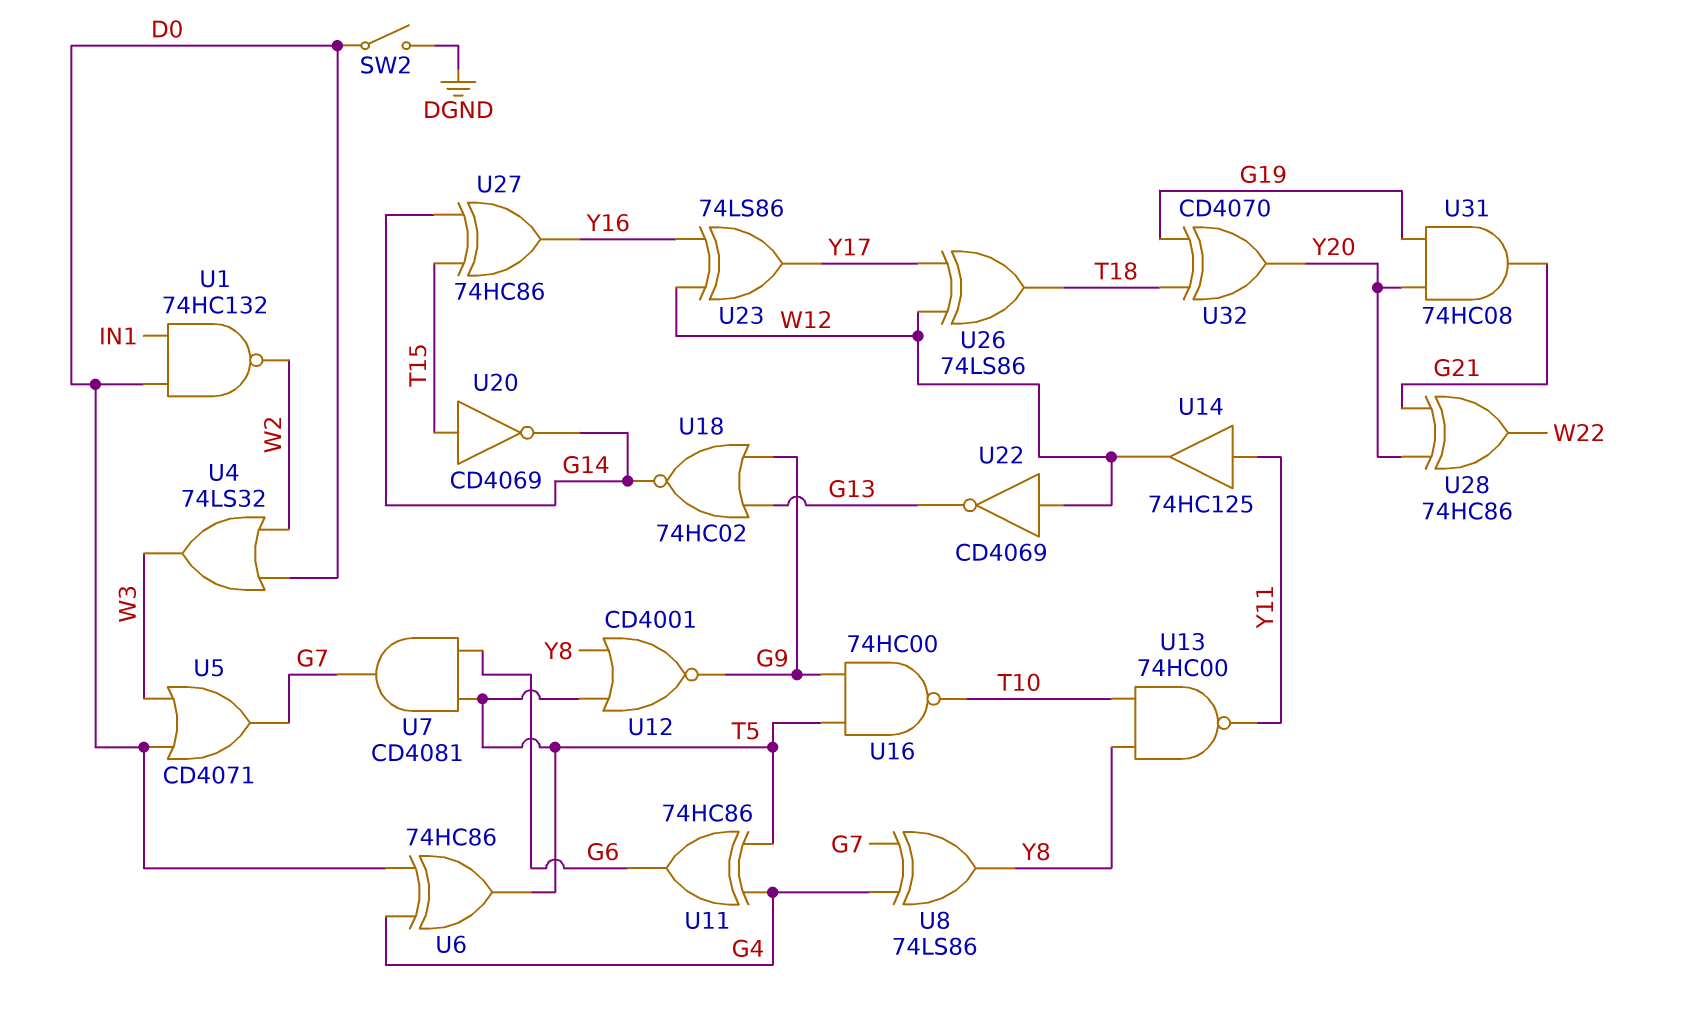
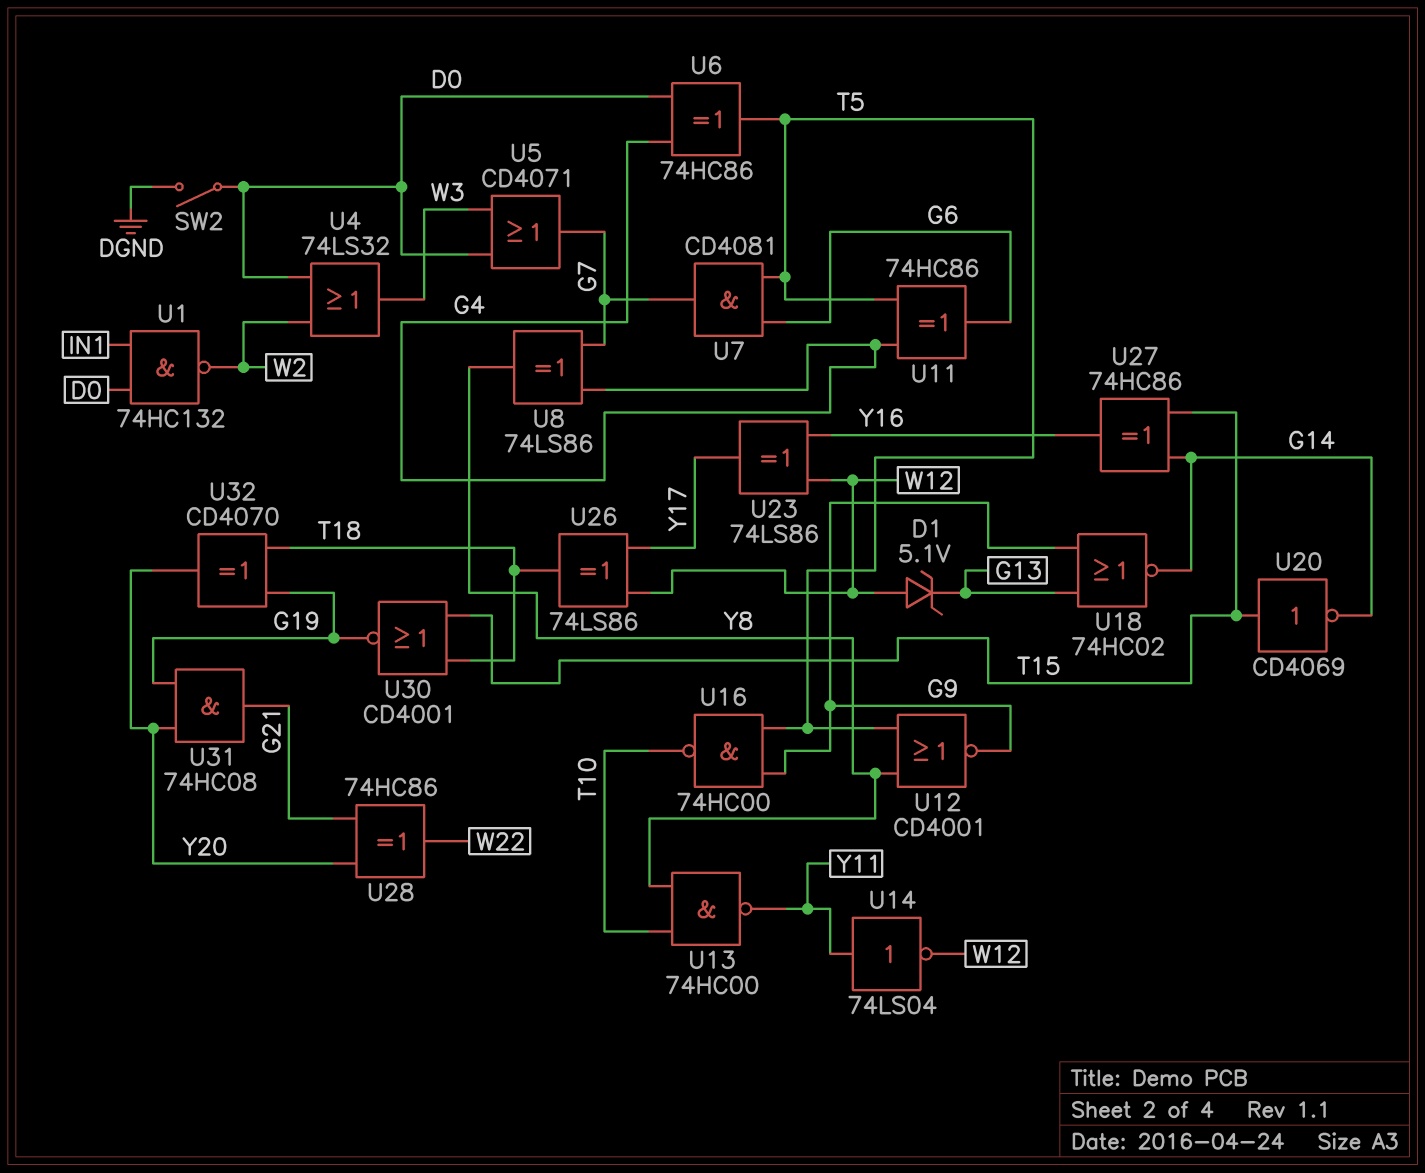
D1: none -> zener 5.1V (A W12, K G13)
U14: buffer 74HC125 (in Y11, out W12) -> NOT 74LS04 (in Y11, out W12)
U22: NOT CD4069 (in W12, out G13) -> none
U30: none -> NOR CD4001 (in T15, in T18, out G19)

